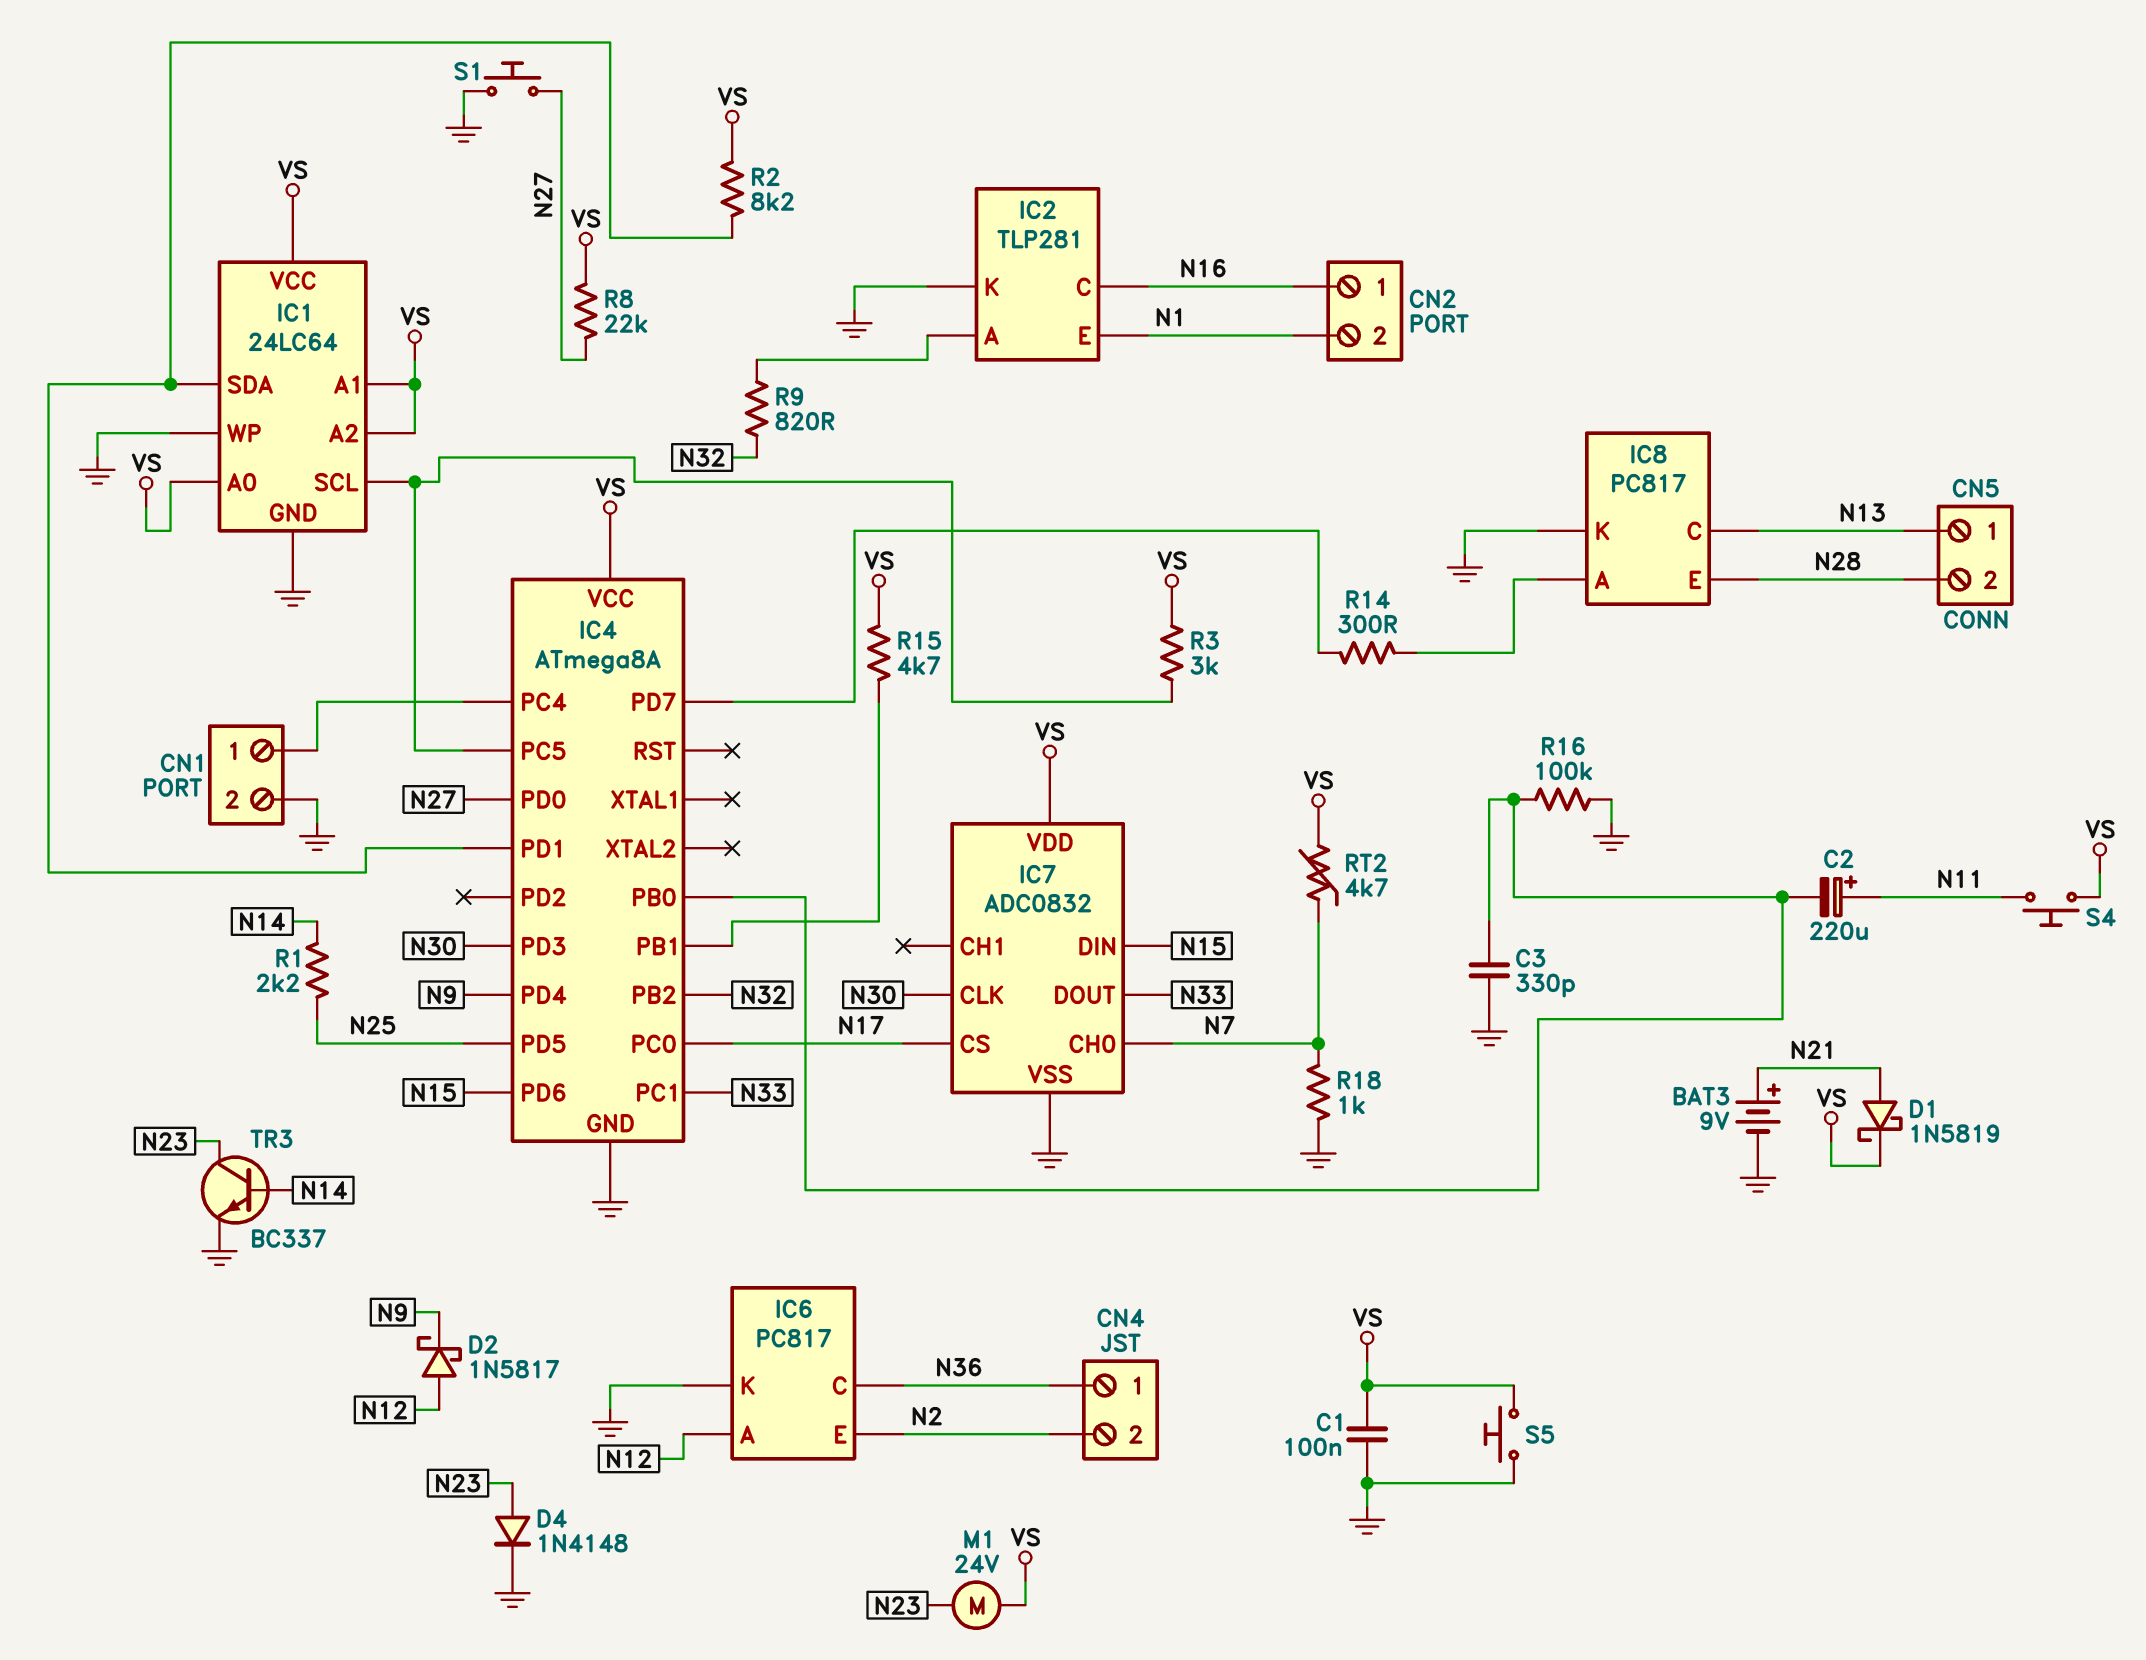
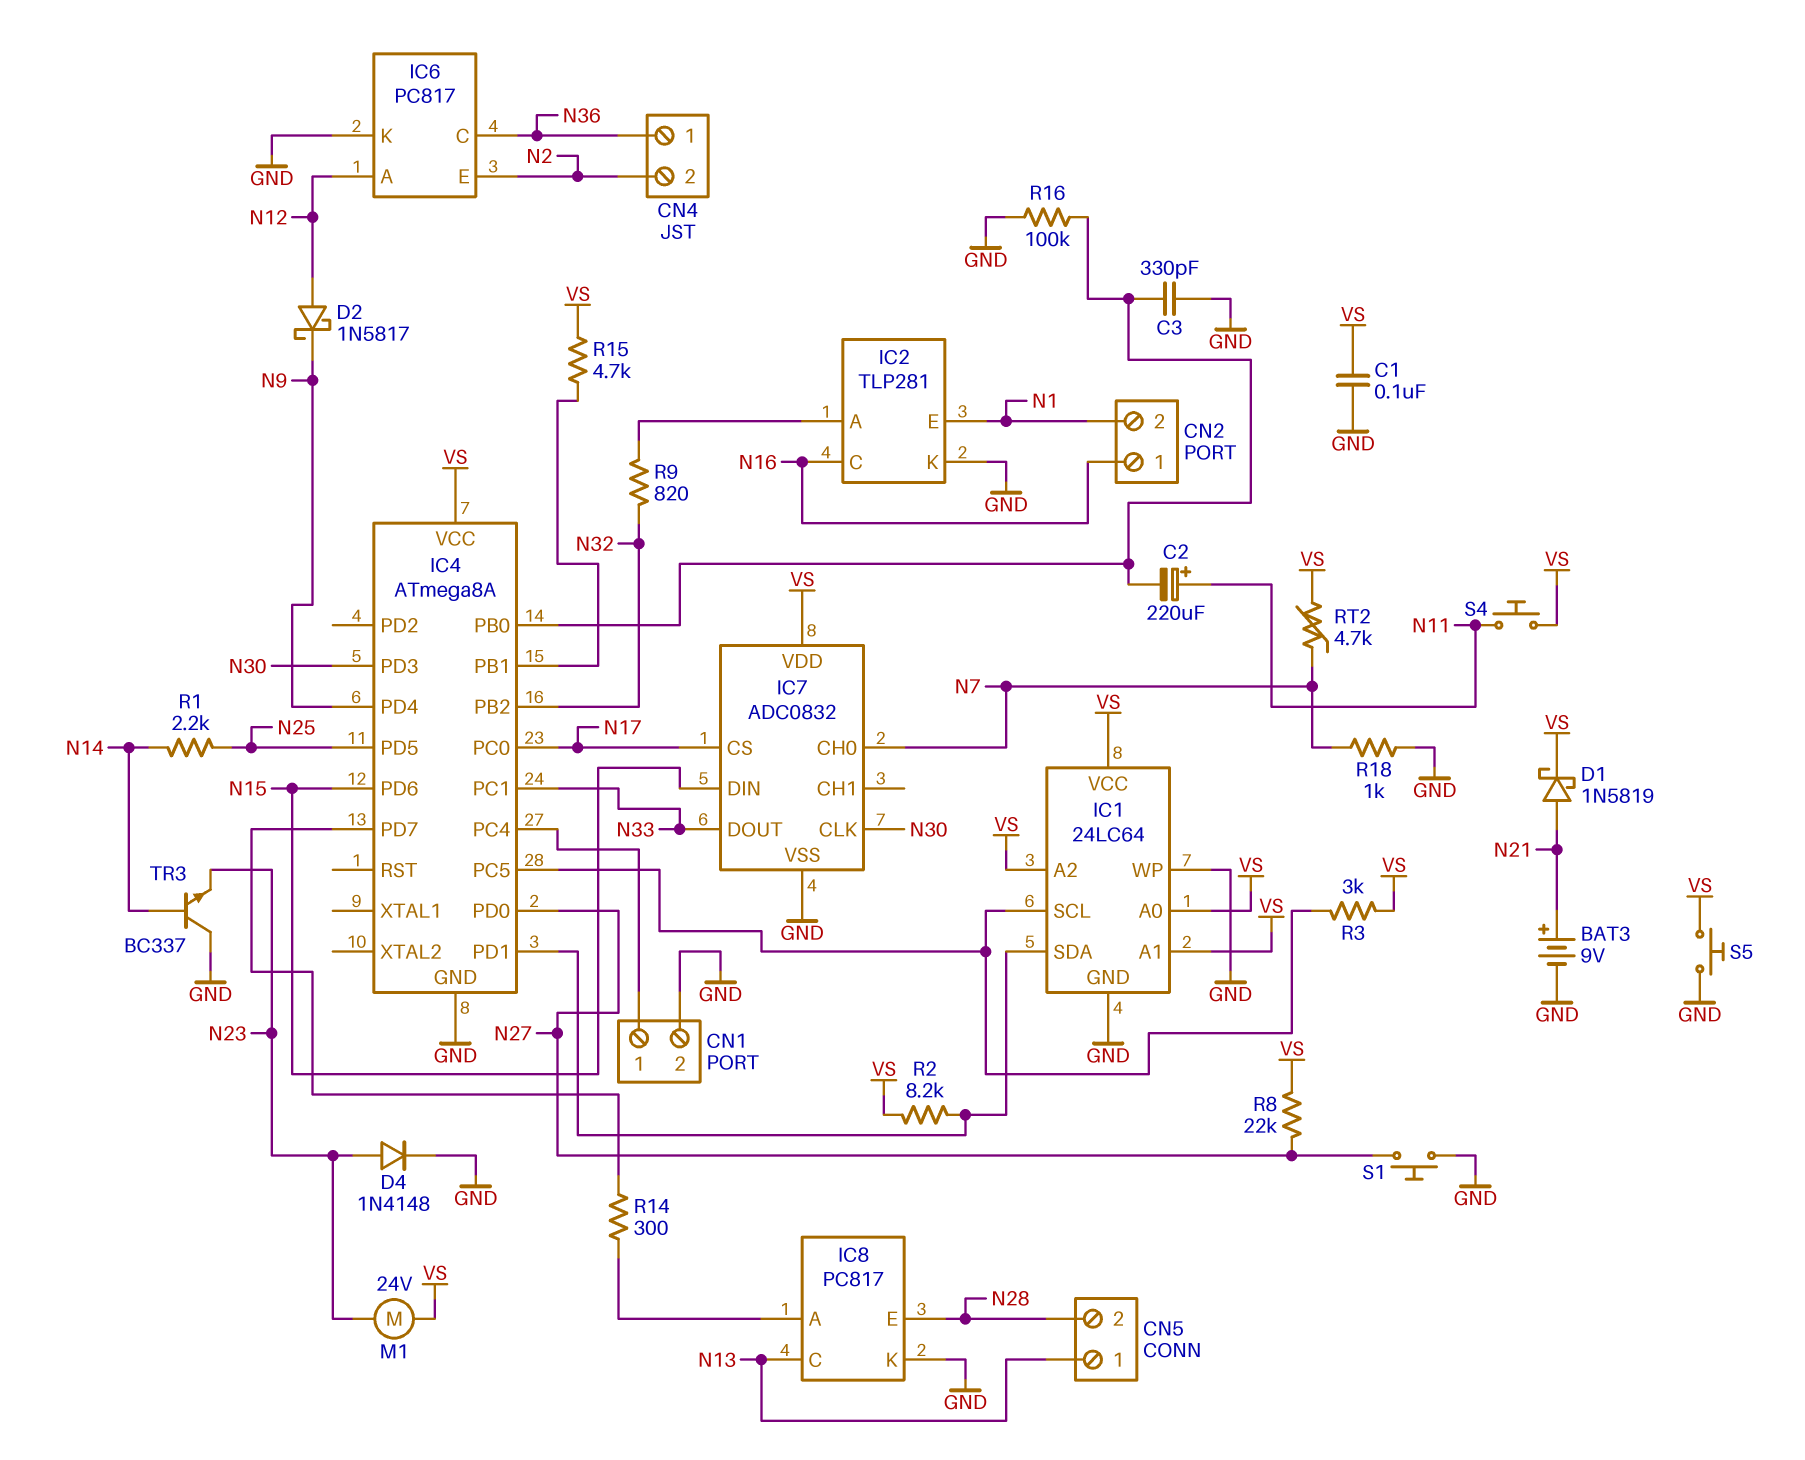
TR3: NPN BC337 (B N14, C N23, E GND) -> NPN BC337 (B N14, C GND, E N23)

